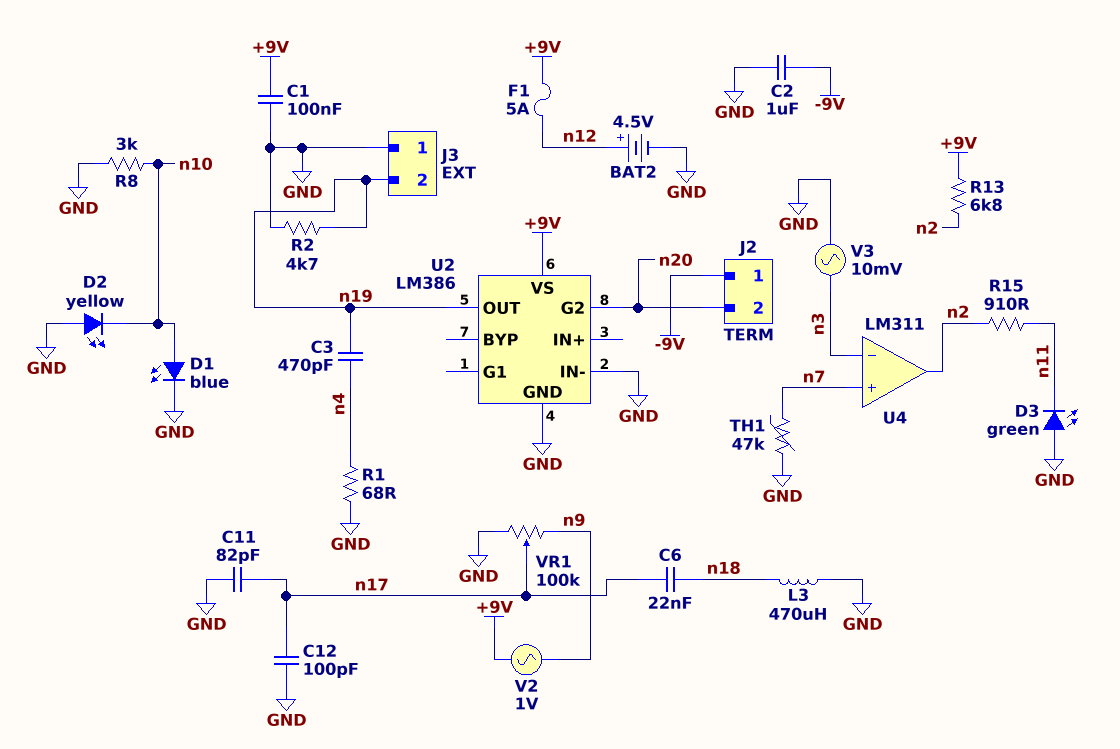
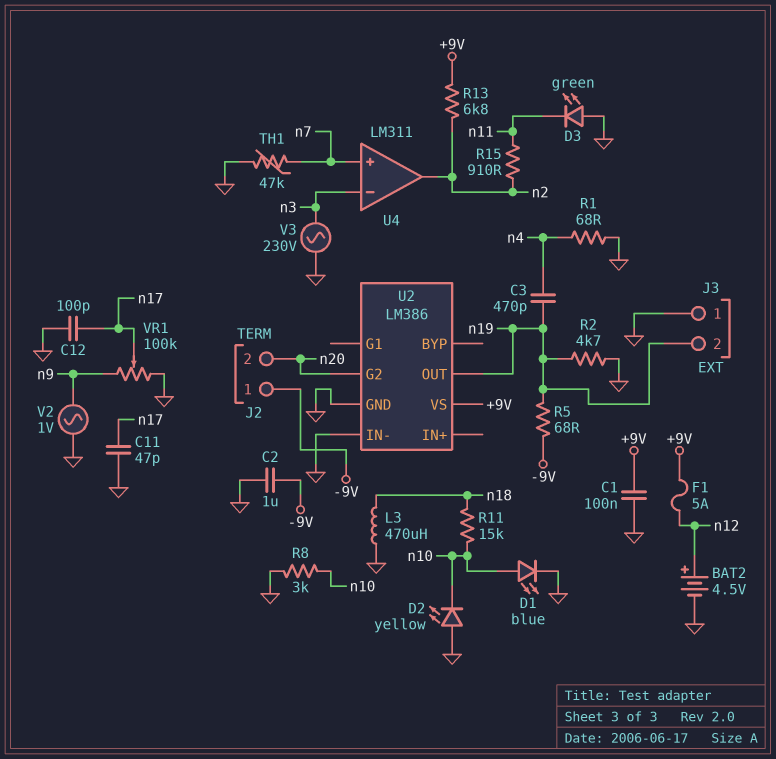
C6: 22nF (n17, n18) -> none
C11: 82pF (GND, n17) -> 47pF (GND, n17)
R5: none -> 68 (-9V, n19)
R11: none -> 15k (n10, n18)
V2: AC 1V (+9V, n9) -> AC 1V (GND, n9)
V3: AC 10mV (GND, n3) -> AC 230V (GND, n3)

